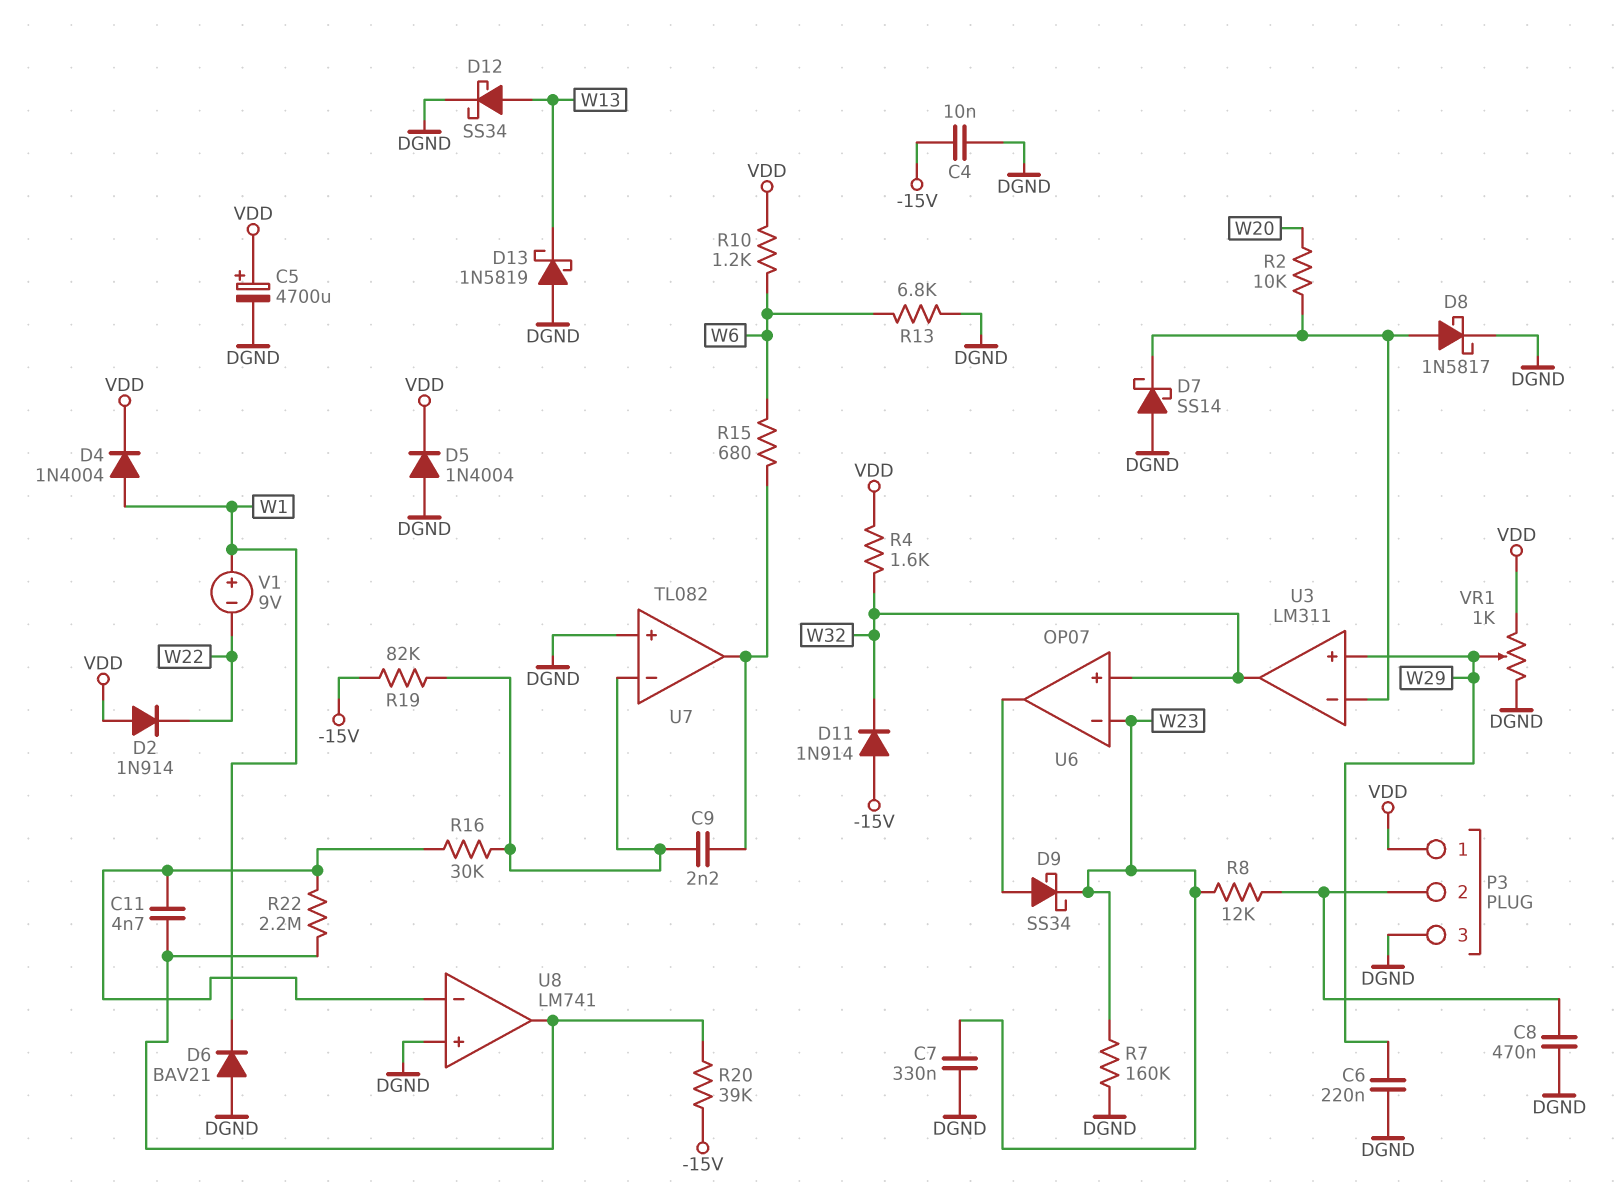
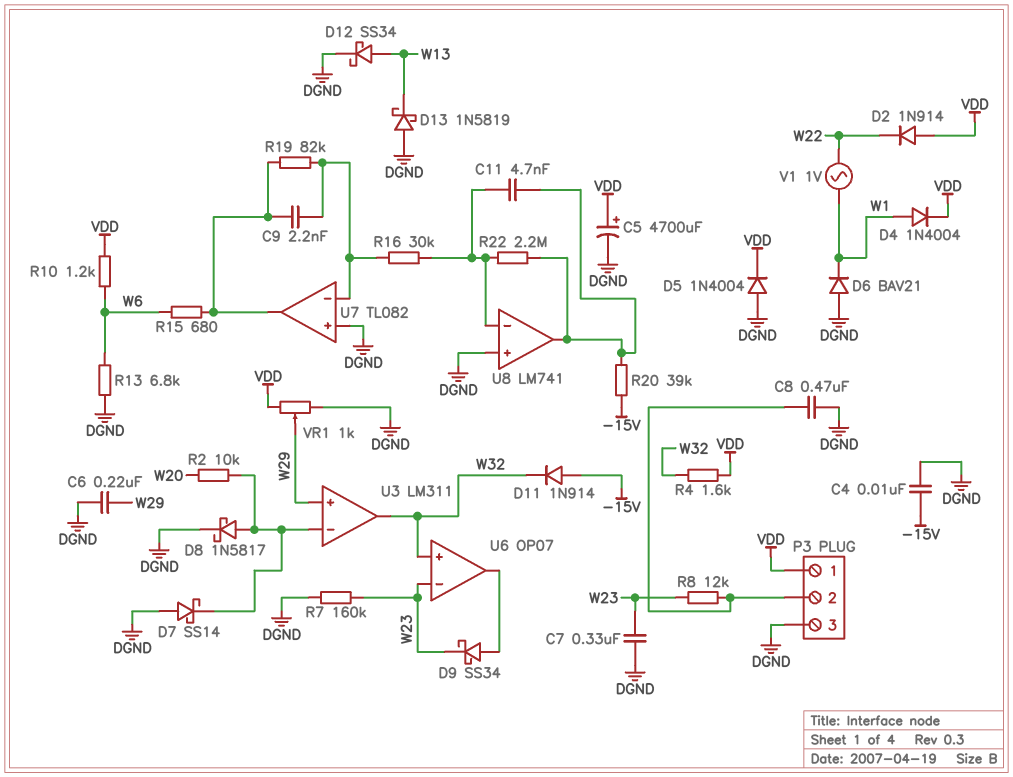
R19: 82k (-15V, U7/in-) -> 82k (U7/in-, U7/out)
V1: 9V (plus W1, minus W22) -> AC 1V (W1, W22)

